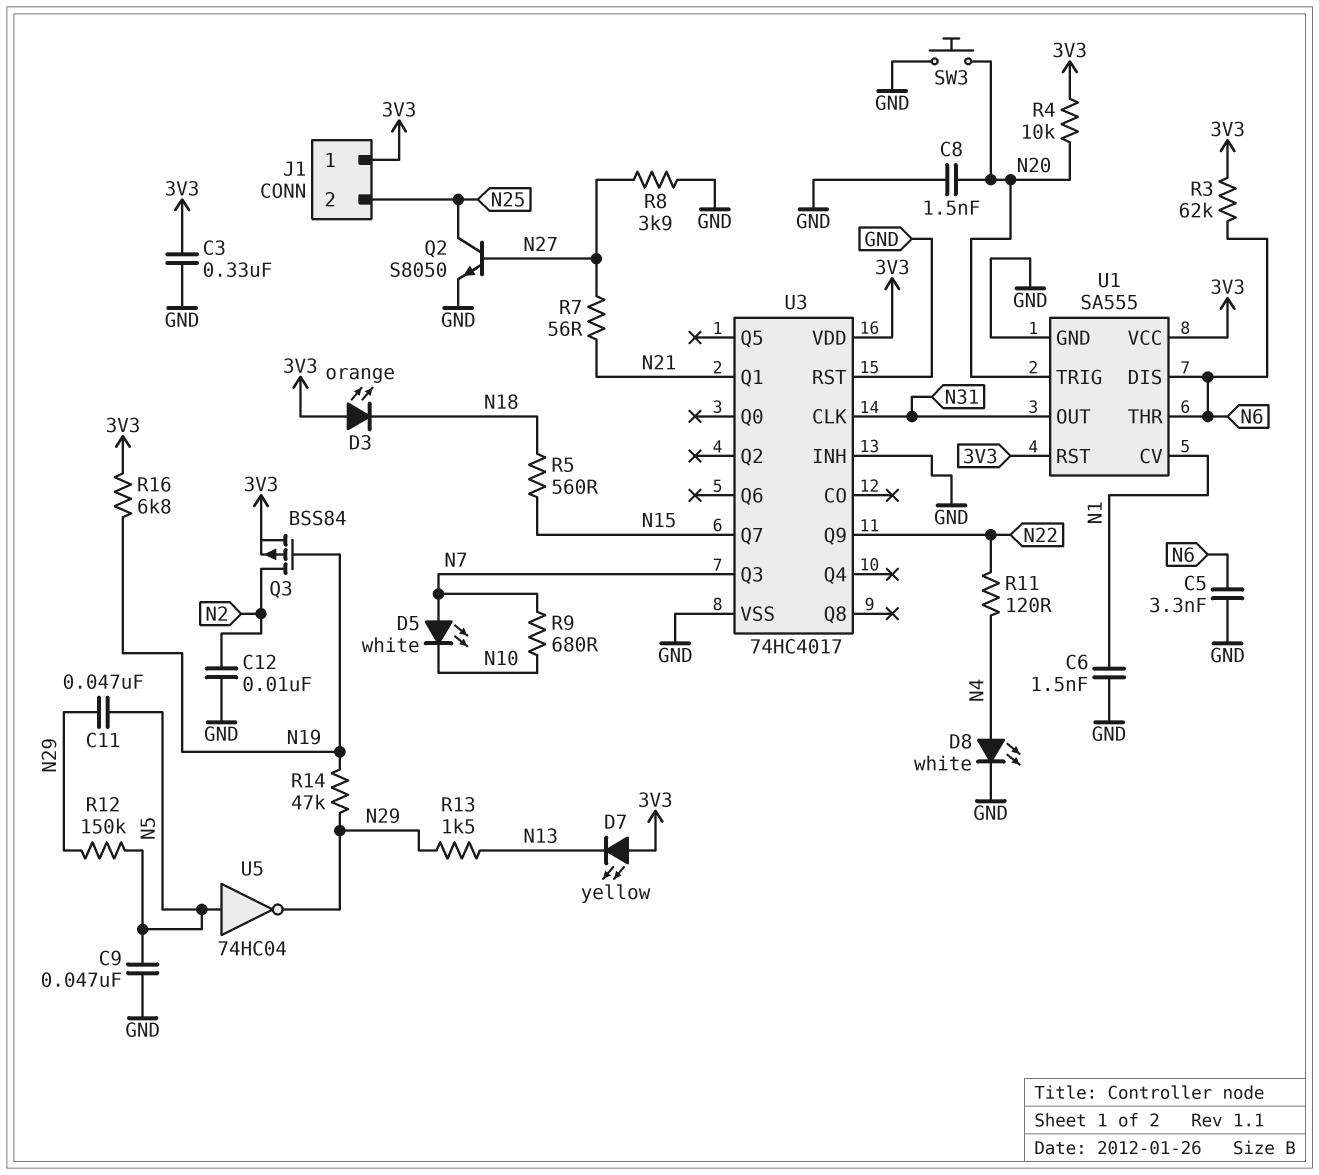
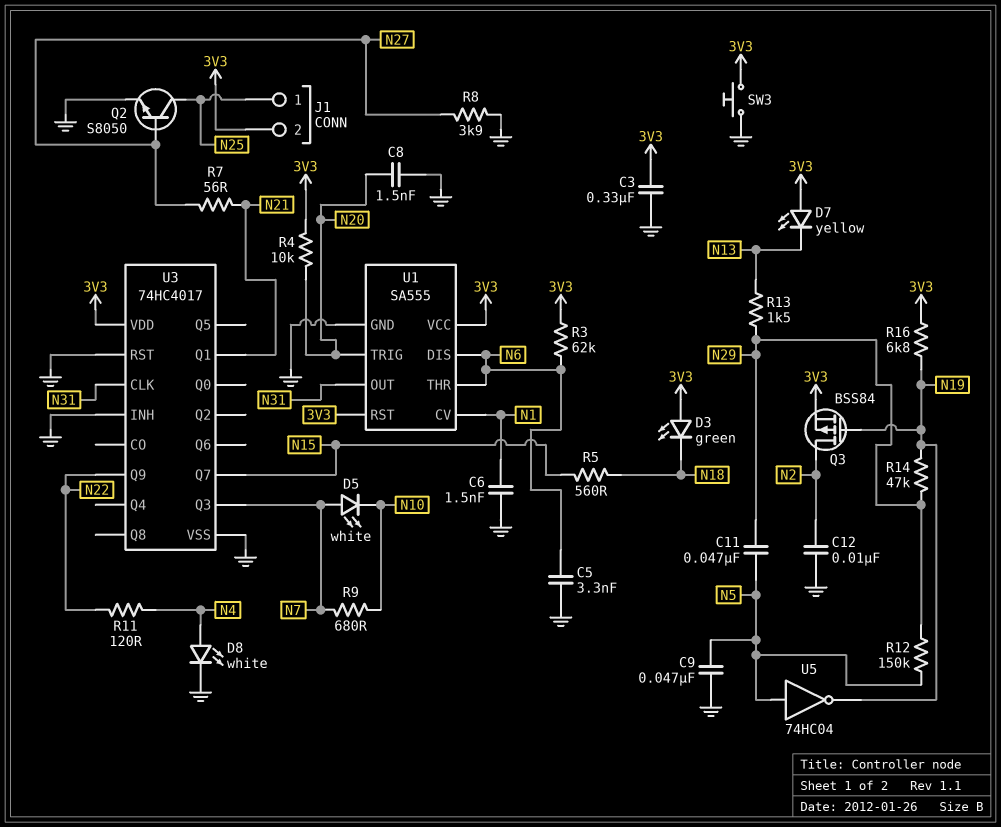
D3: LED orange (A 3V3, K N18) -> LED green (A 3V3, K N18)
J1 pin 1: 3V3 -> N25
J1 pin 2: N25 -> 3V3
SW3: button (GND, N20) -> button (3V3, GND)
U5: NOT 74HC04 (in N5, out N29) -> NOT 74HC04 (in N5, out N19)

